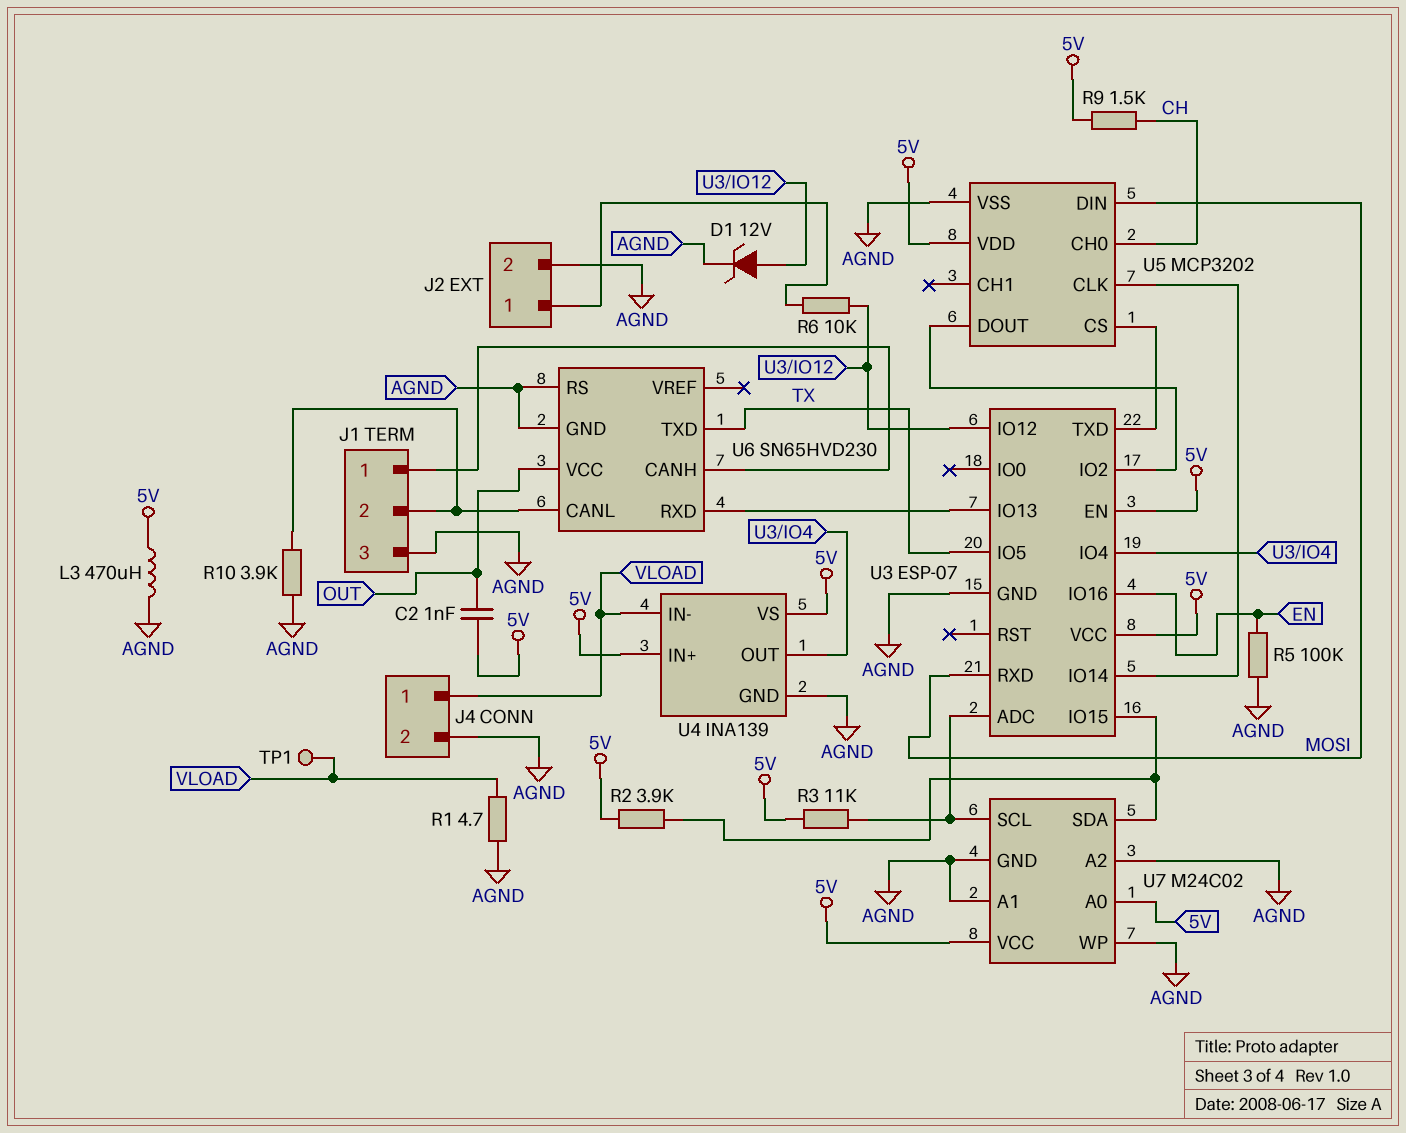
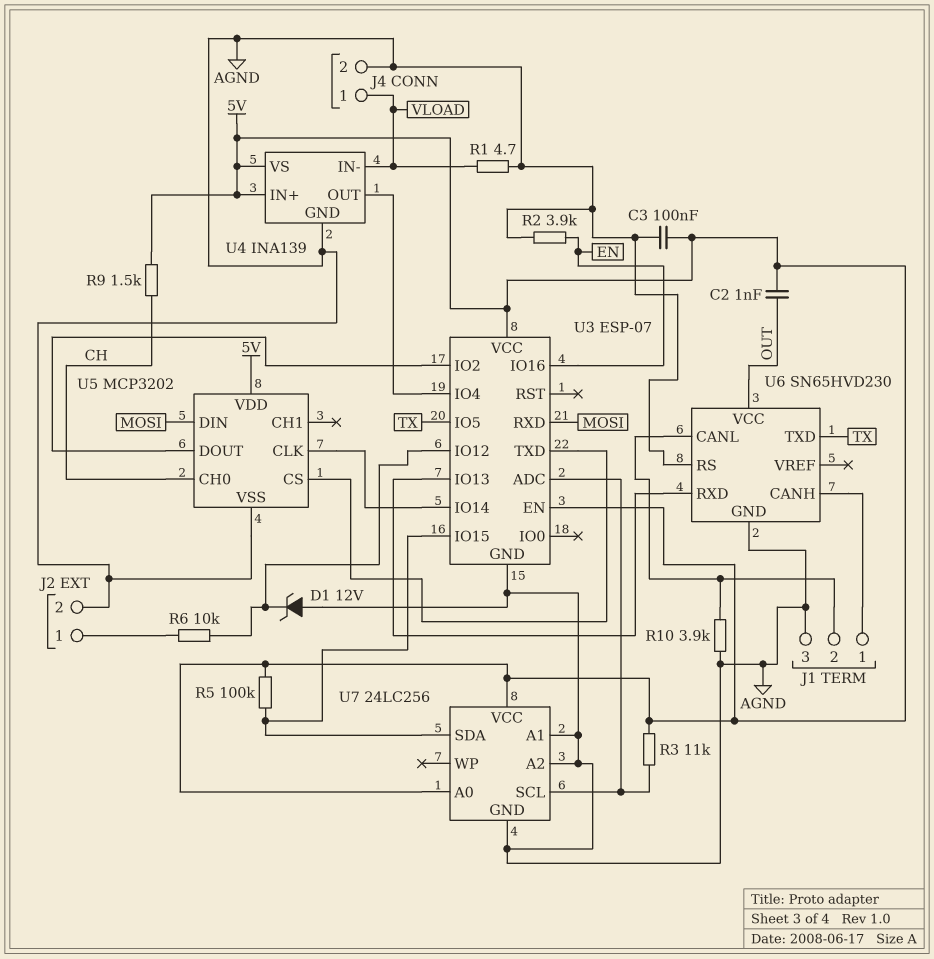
C3: none -> 100nF (5V, AGND)
D1: zener 12V (A U3/IO12, K AGND) -> zener 12V (A AGND, K U3/IO12)
L3: 470uH (5V, AGND) -> none
R2: 3.9k (5V, U3/IO15) -> 3.9k (AGND, EN)
R5: 100k (AGND, EN) -> 100k (5V, U3/IO15)
TP1: test point (VLOAD) -> none
U7: M24C02 -> 24LC256
U7 pin WP: AGND -> none

